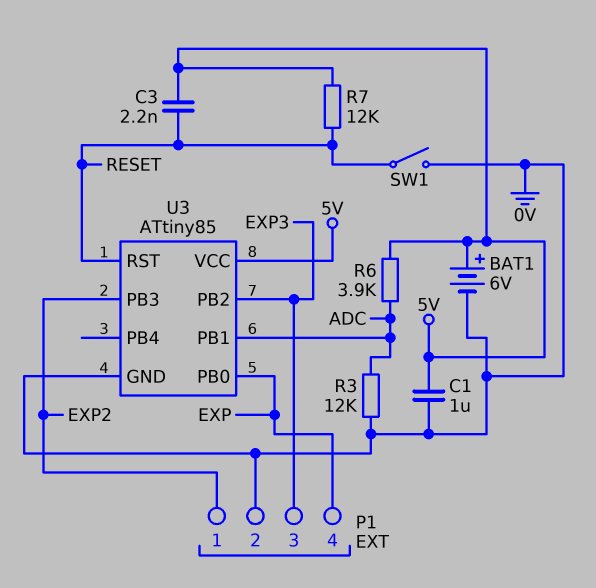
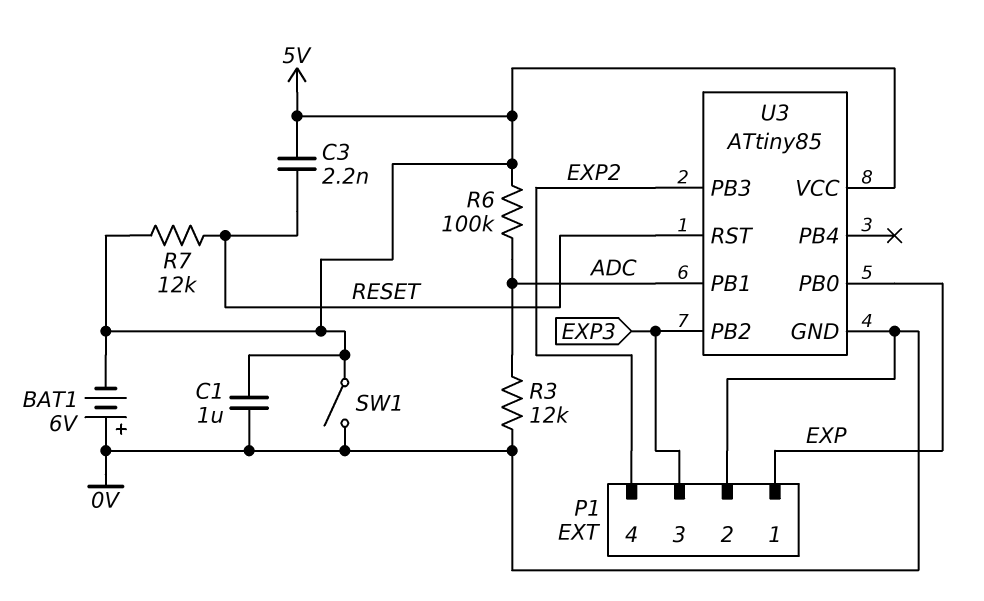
BAT1: 6V (plus 5V, minus 0V) -> 6V (plus 0V, minus 5V)
P1 pin 1: EXP2 -> EXP
P1 pin 4: EXP -> EXP2
R6: 3.9k (5V, ADC) -> 100k (5V, ADC)
SW1: switch (0V, RESET) -> switch (0V, 5V)

